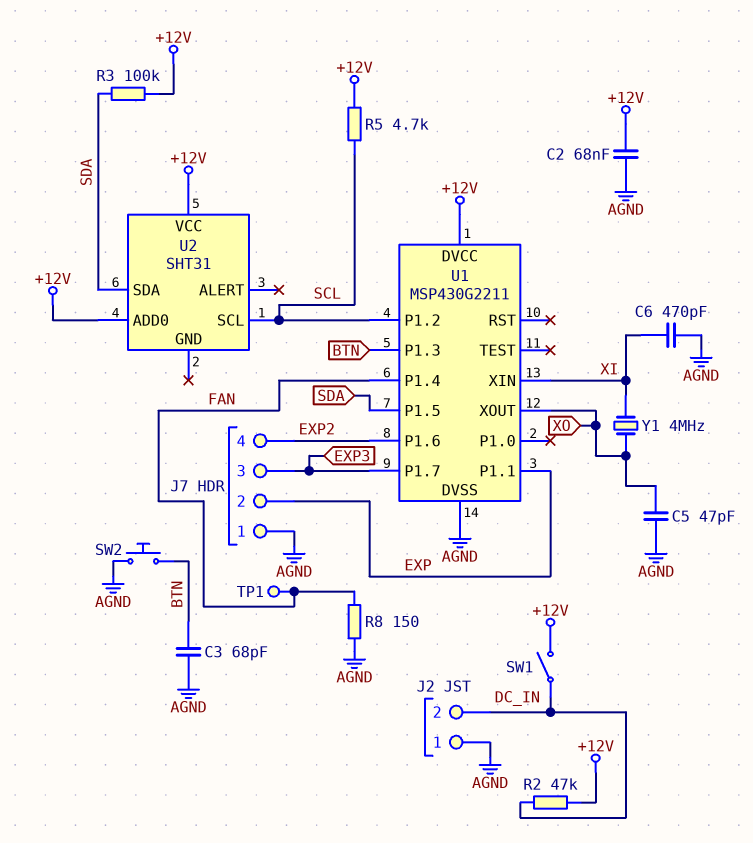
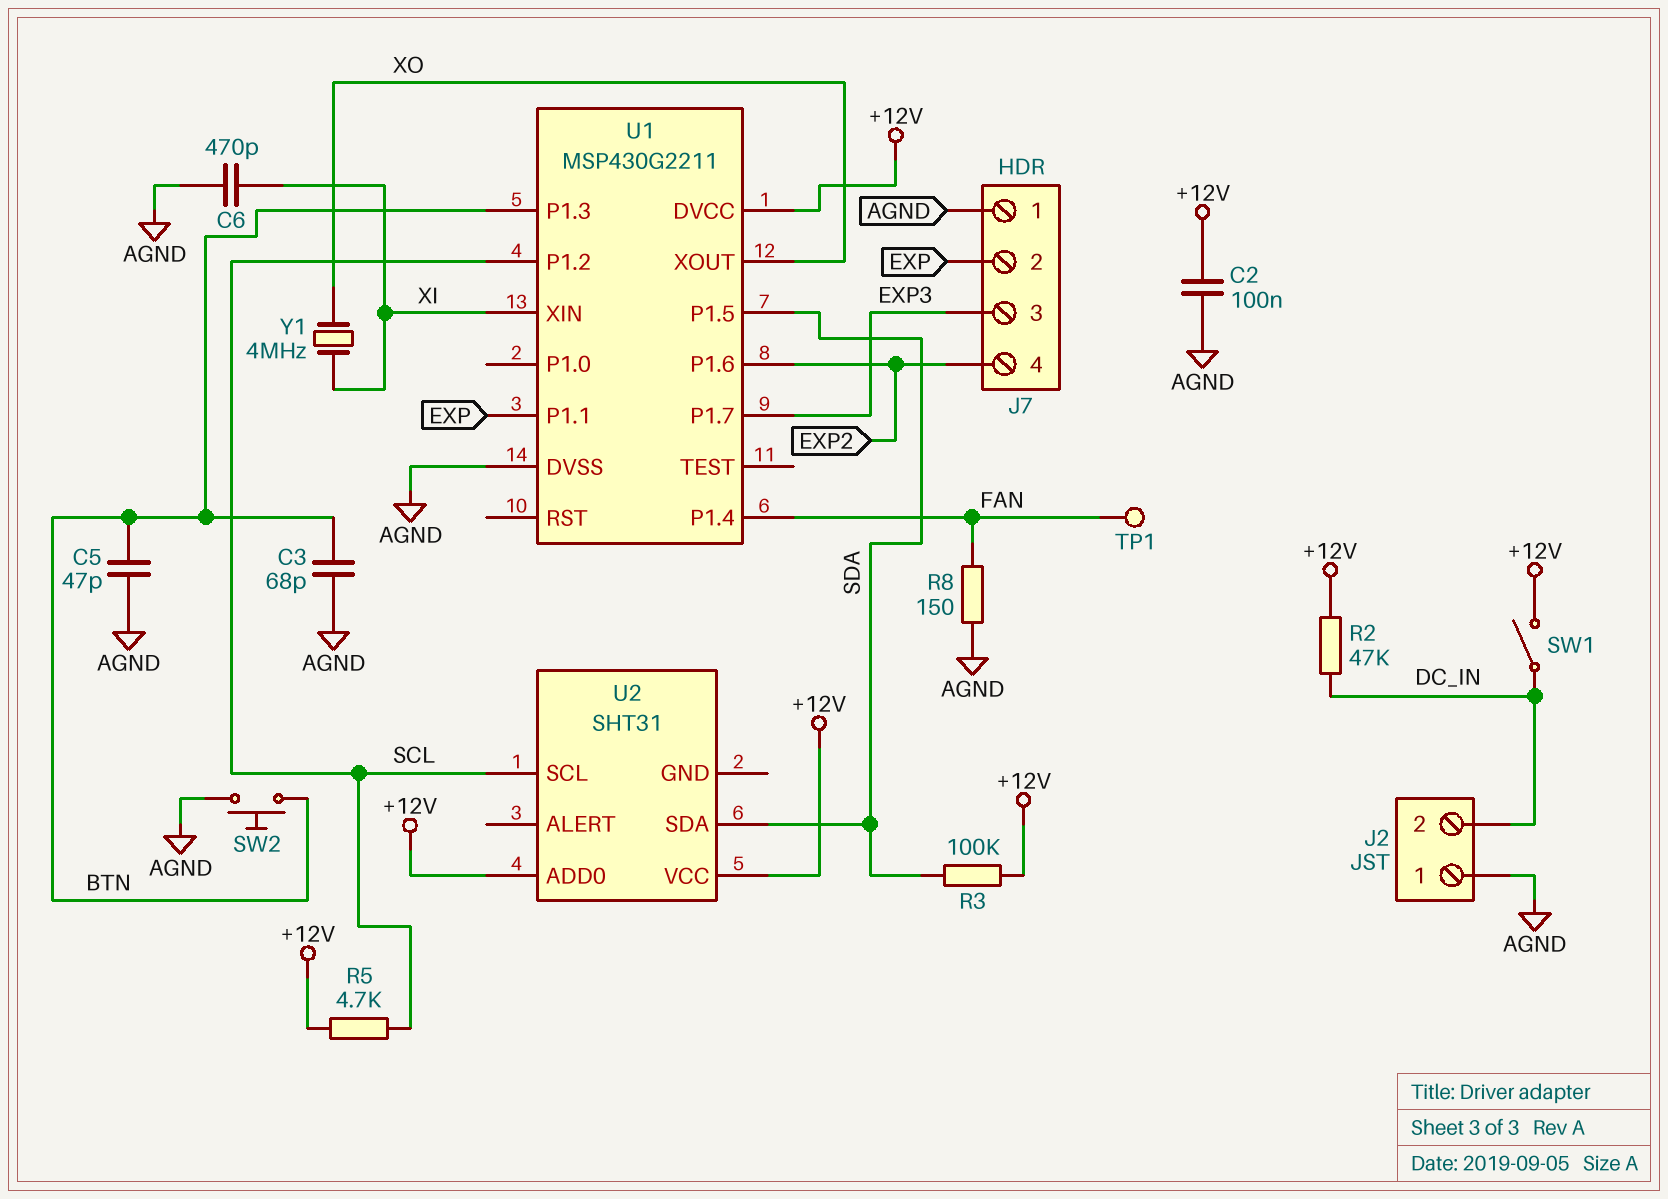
C2: 68nF (+12V, AGND) -> 100nF (+12V, AGND)
C5: 47pF (AGND, XO) -> 47pF (AGND, BTN)

